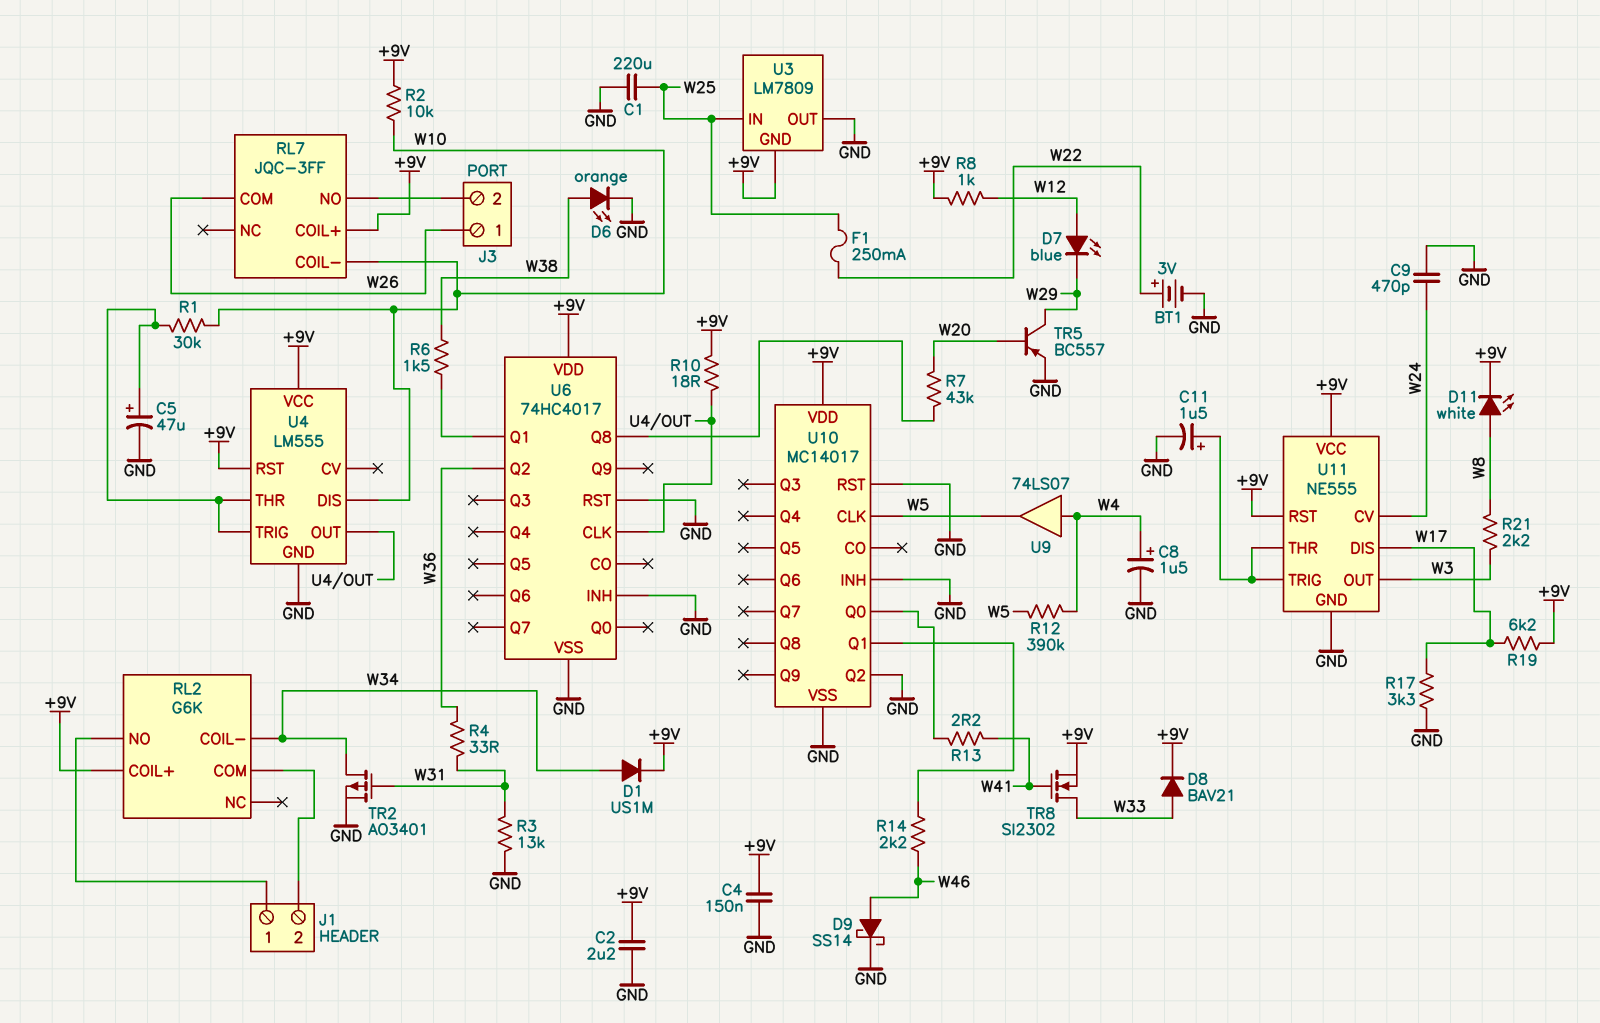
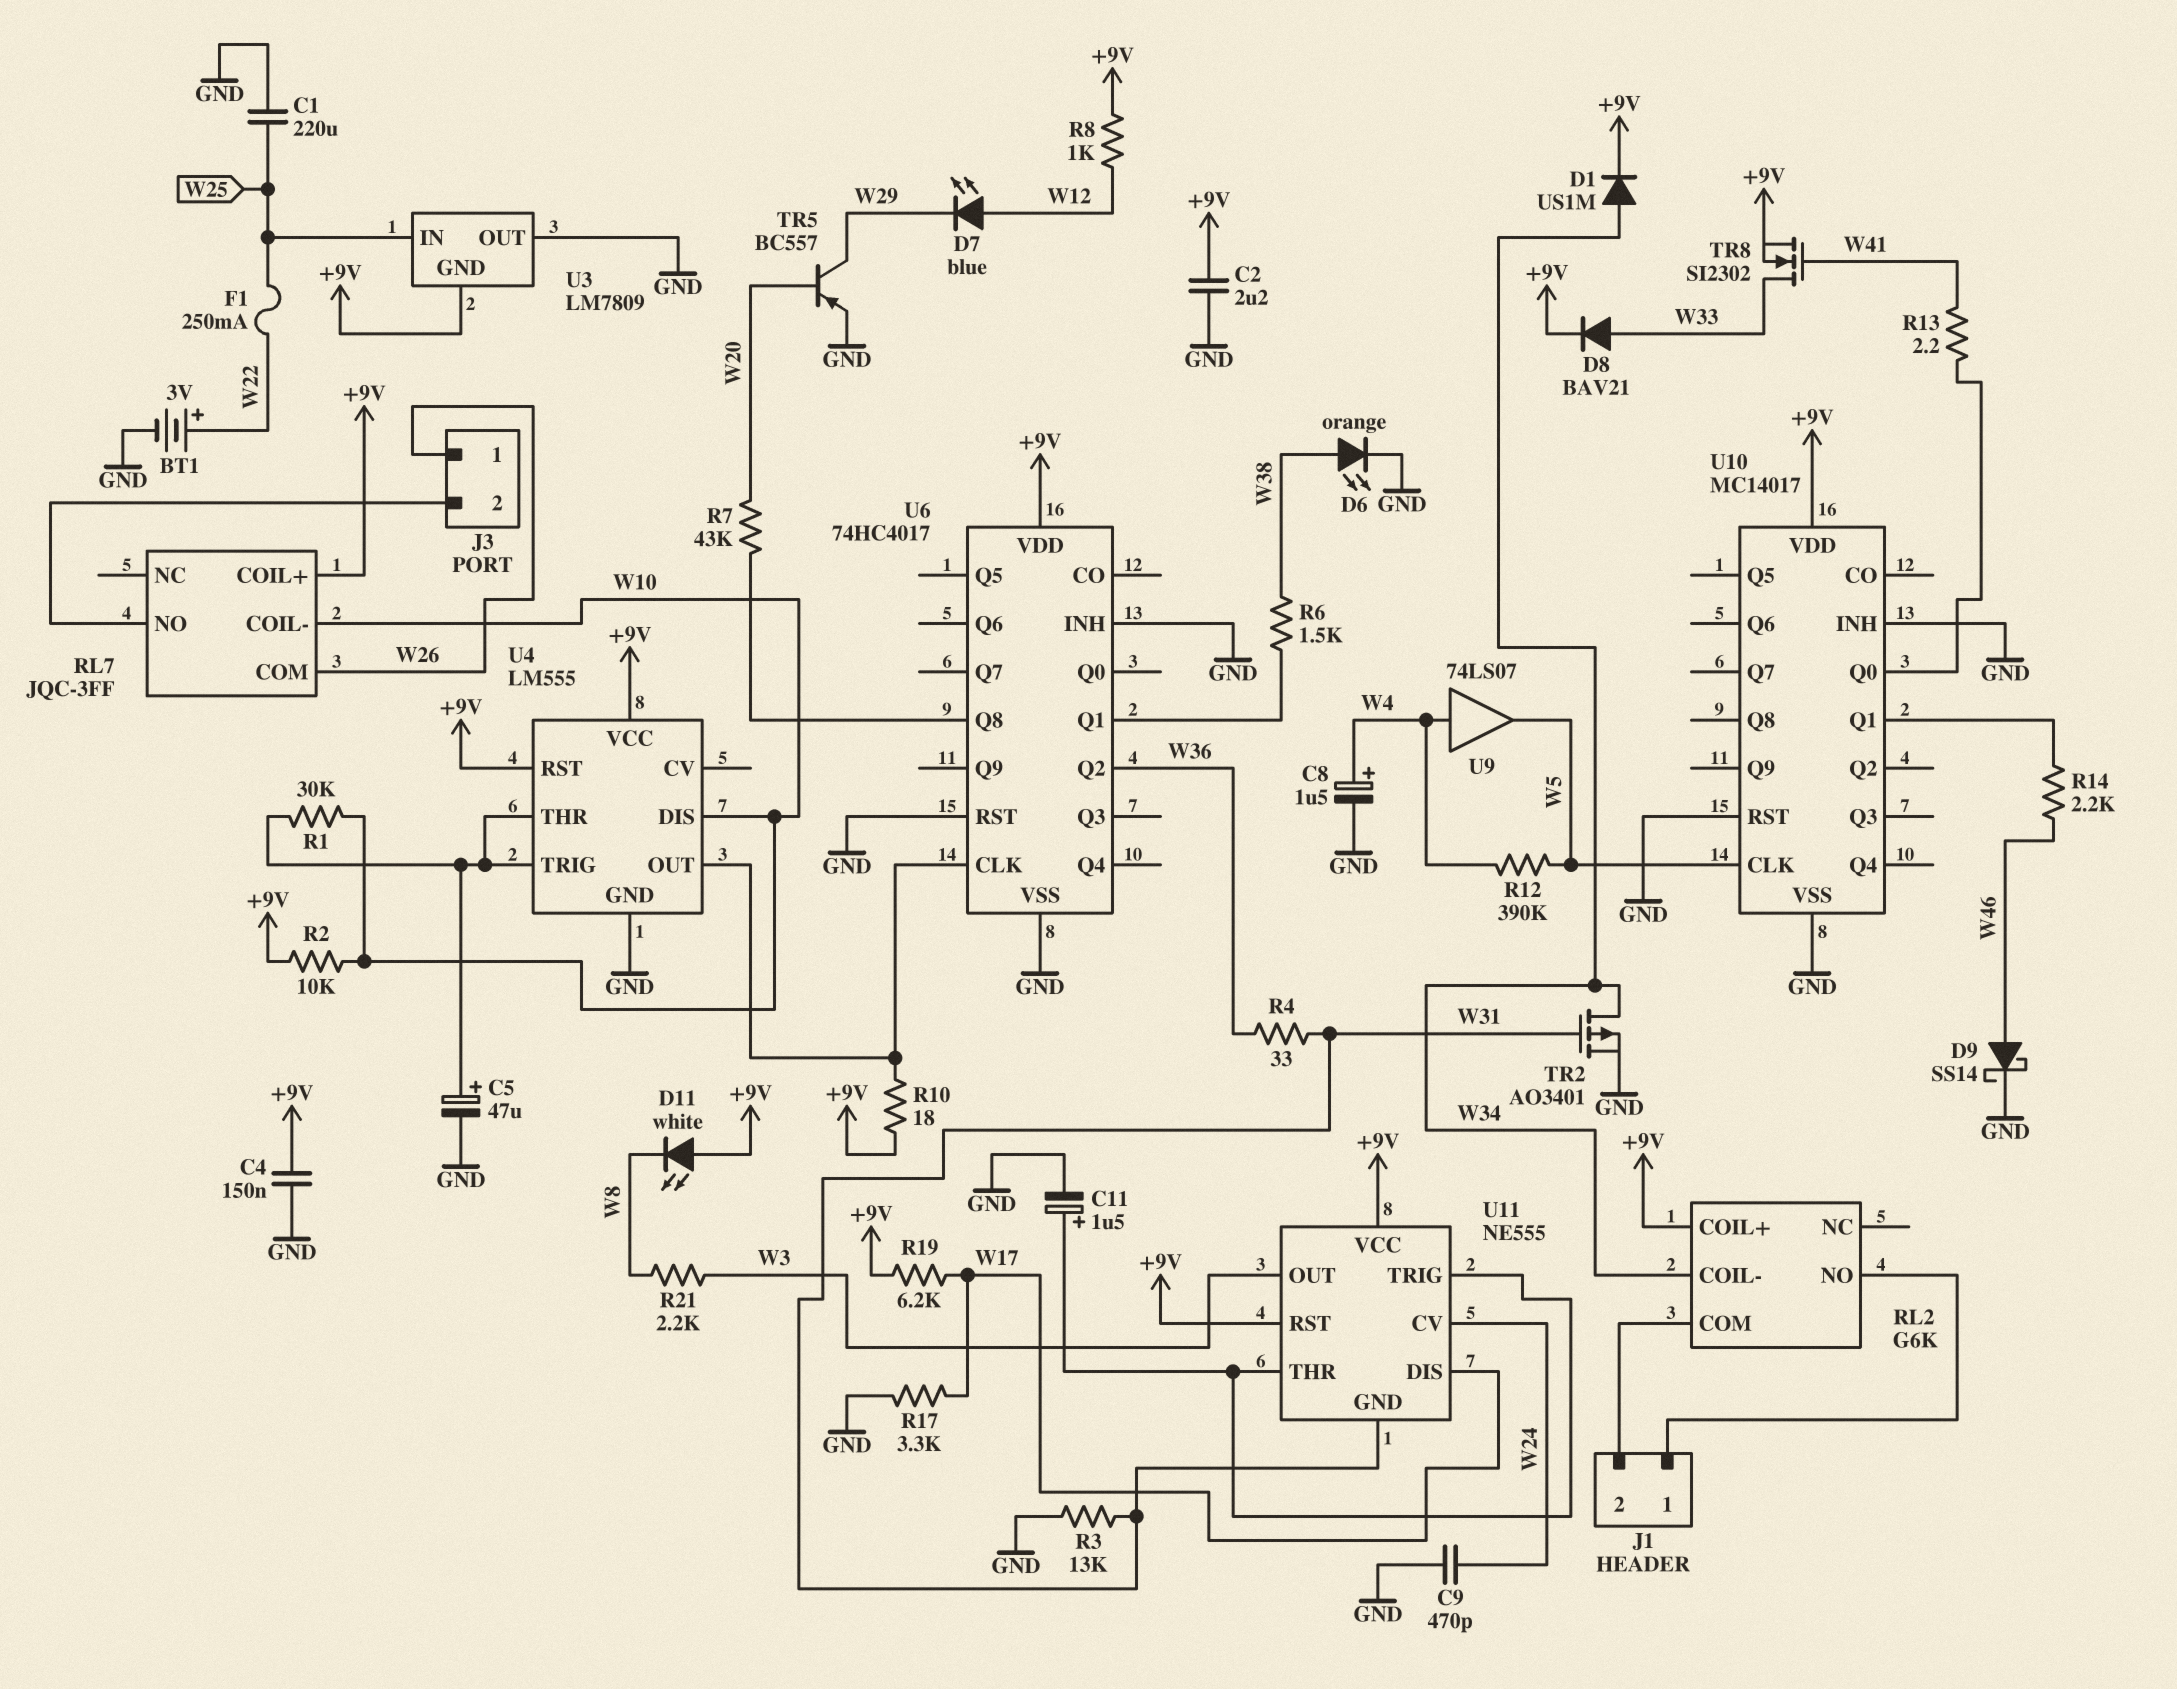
D11: LED white (A W8, K +9V) -> LED white (A +9V, K W8)
U10 pin Q2: GND -> none
U11 pin GND: GND -> W31

